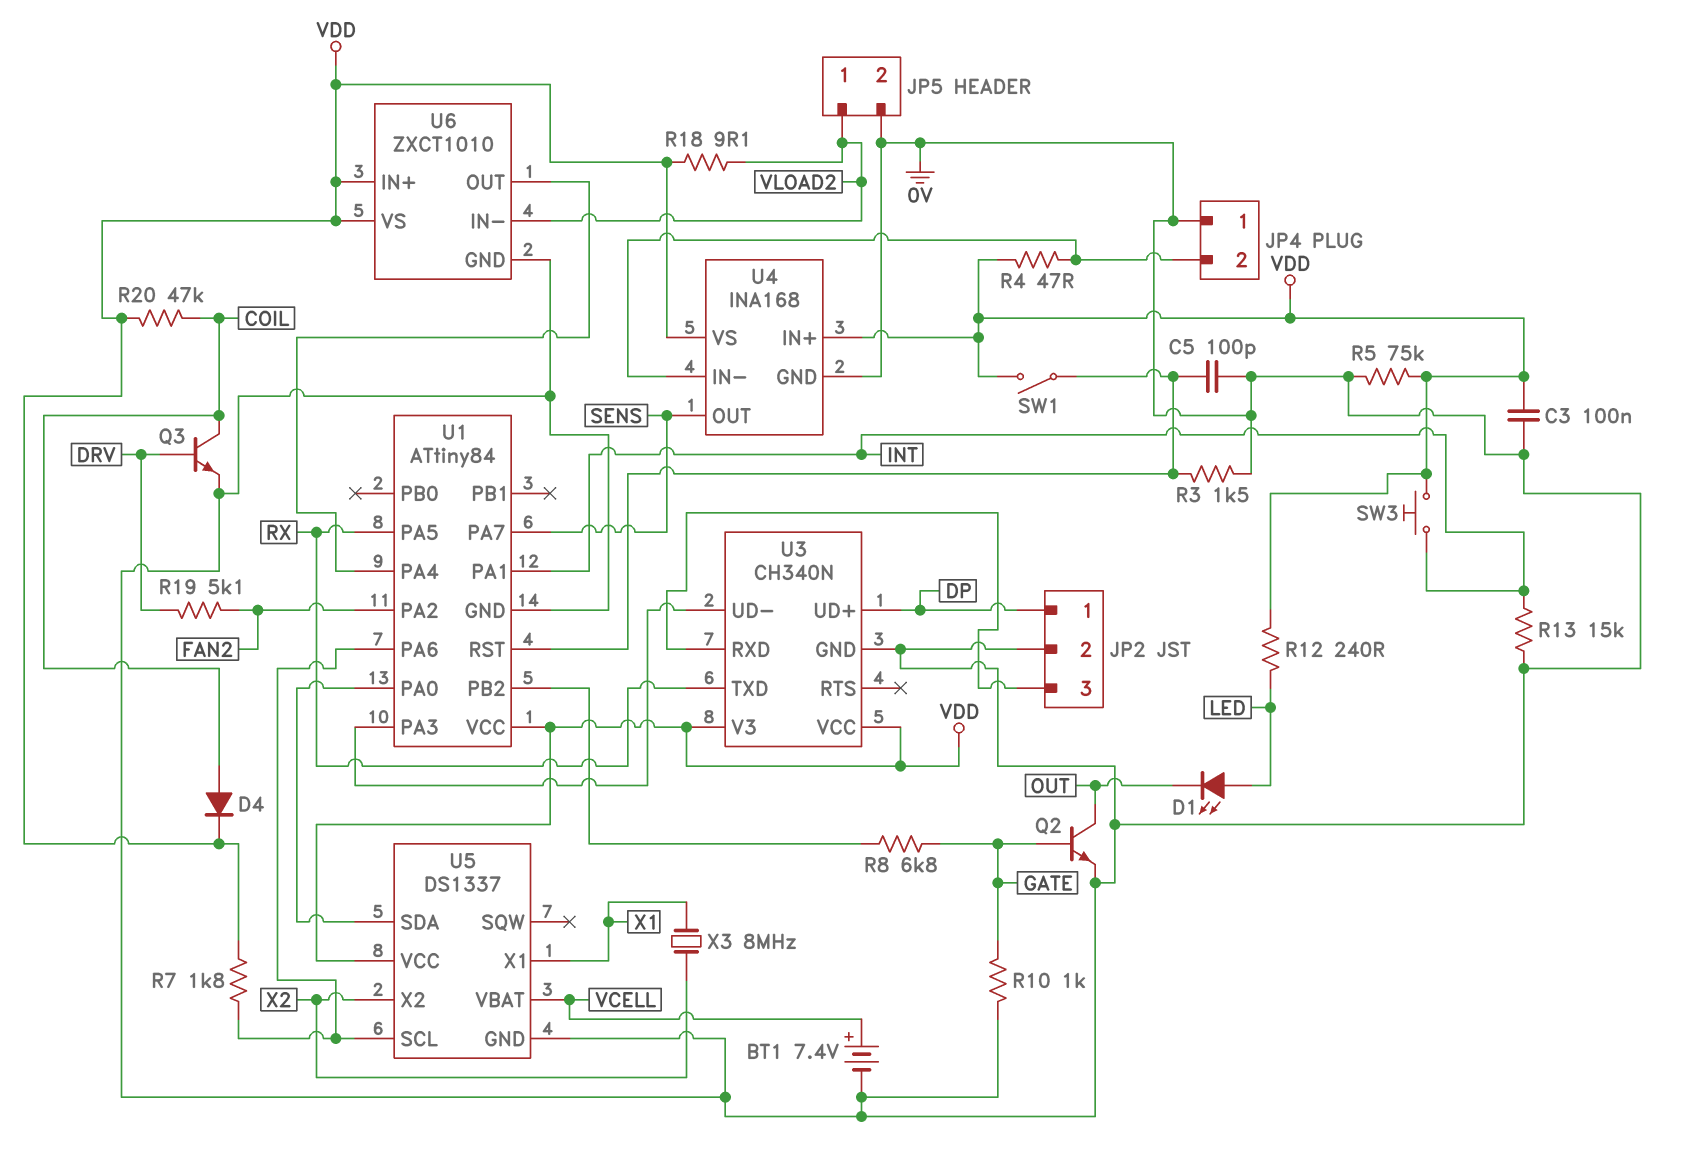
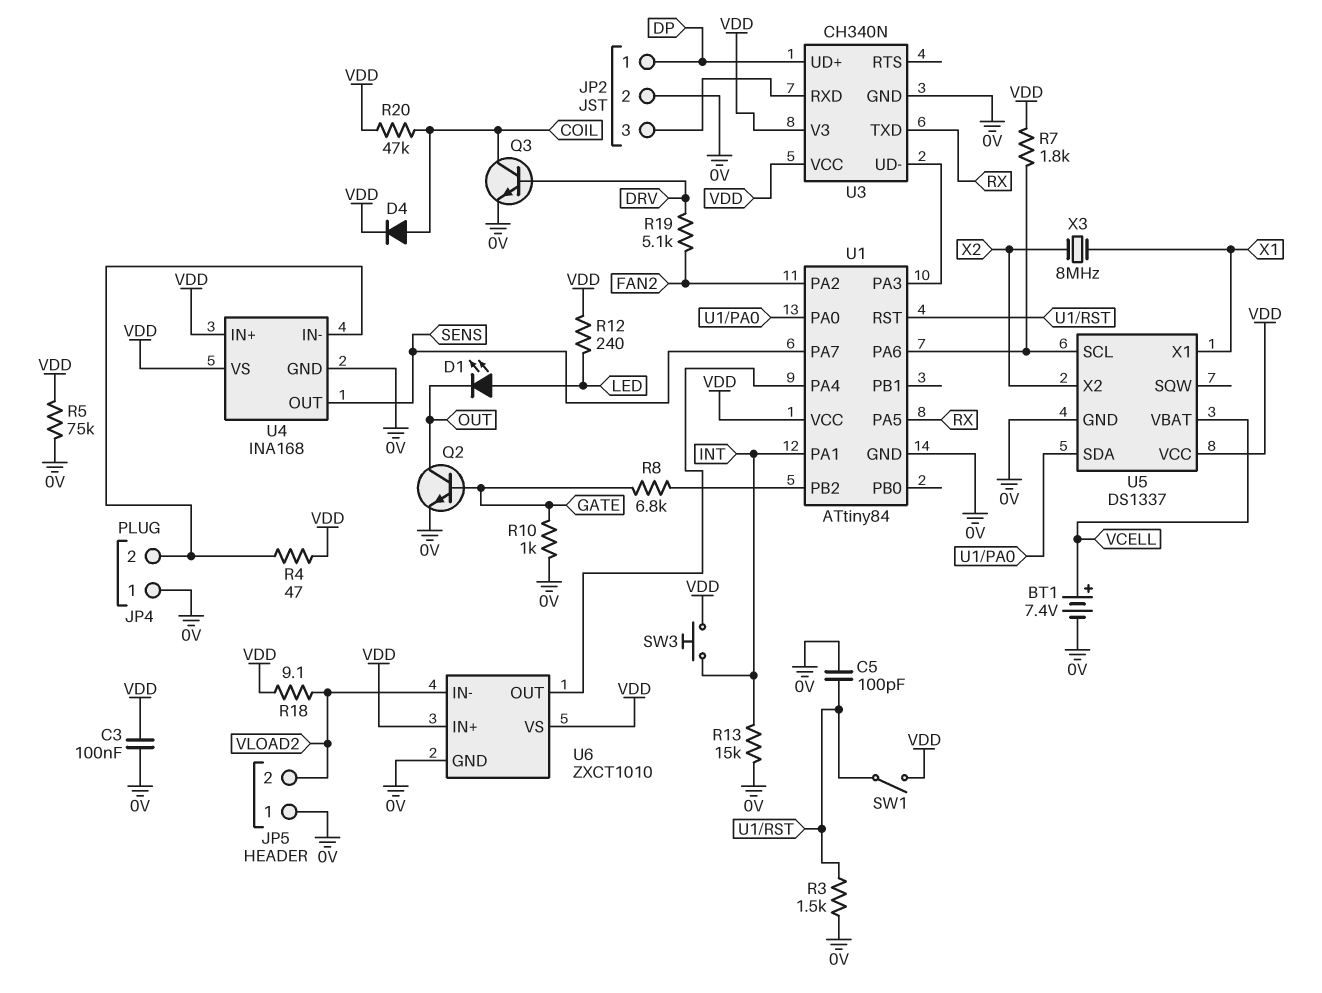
JP5 pin 1: VLOAD2 -> 0V
JP5 pin 2: 0V -> VLOAD2

